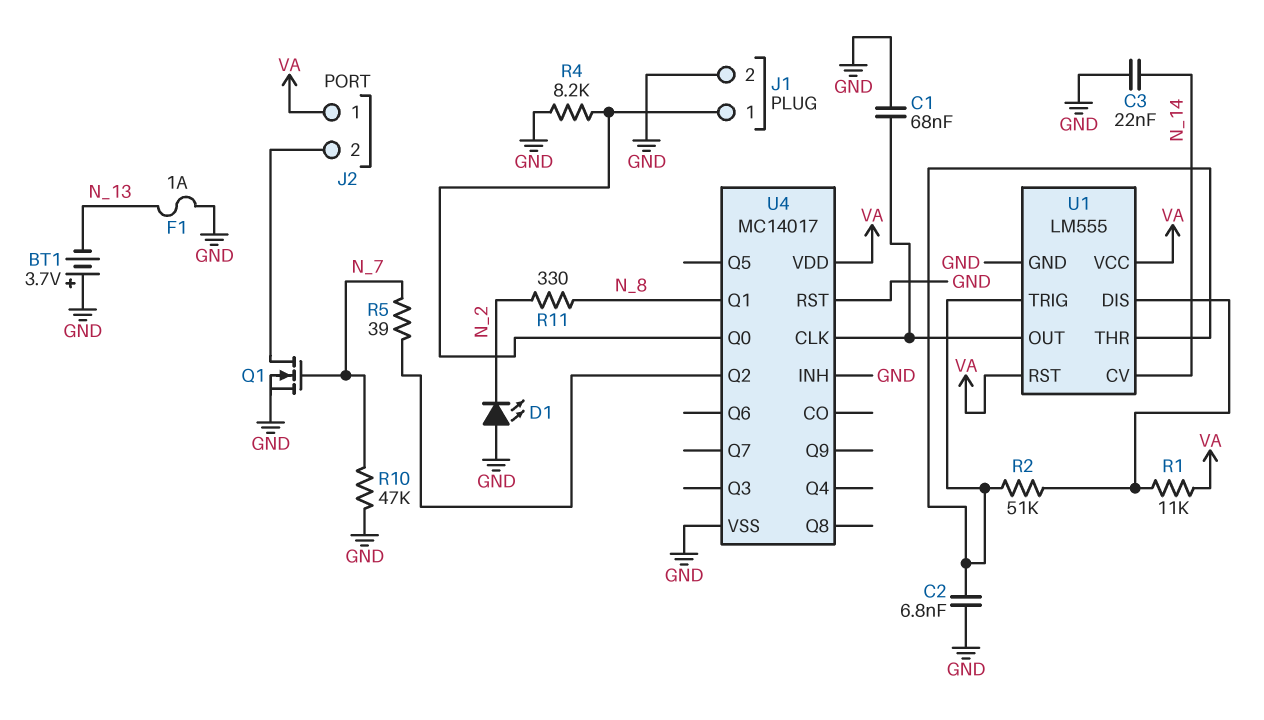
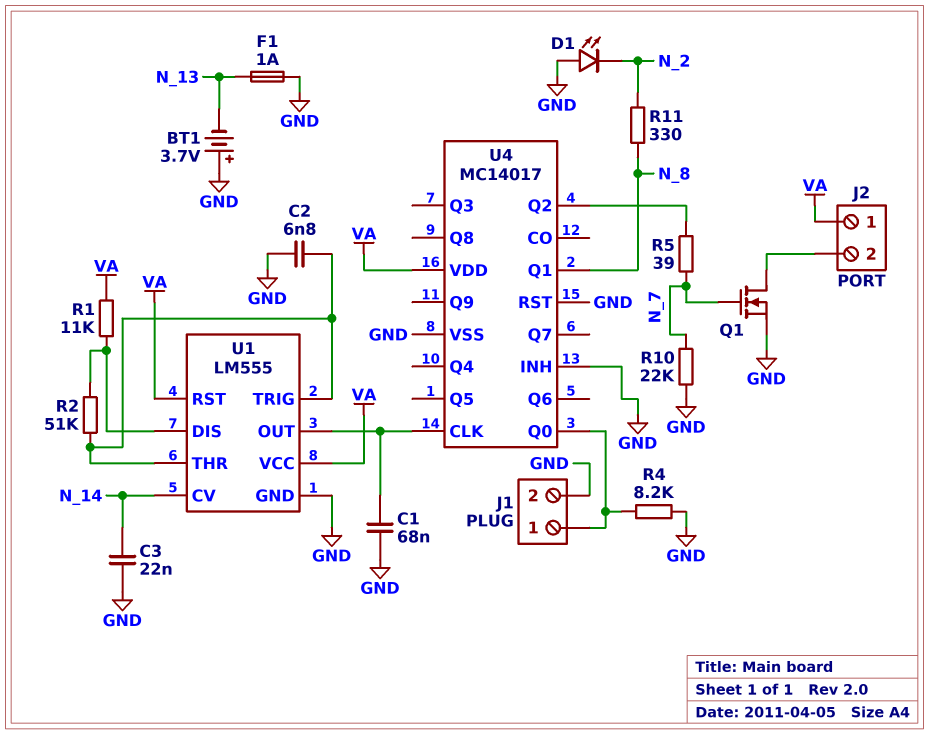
R10: 47k (GND, N_7) -> 22k (GND, N_7)

